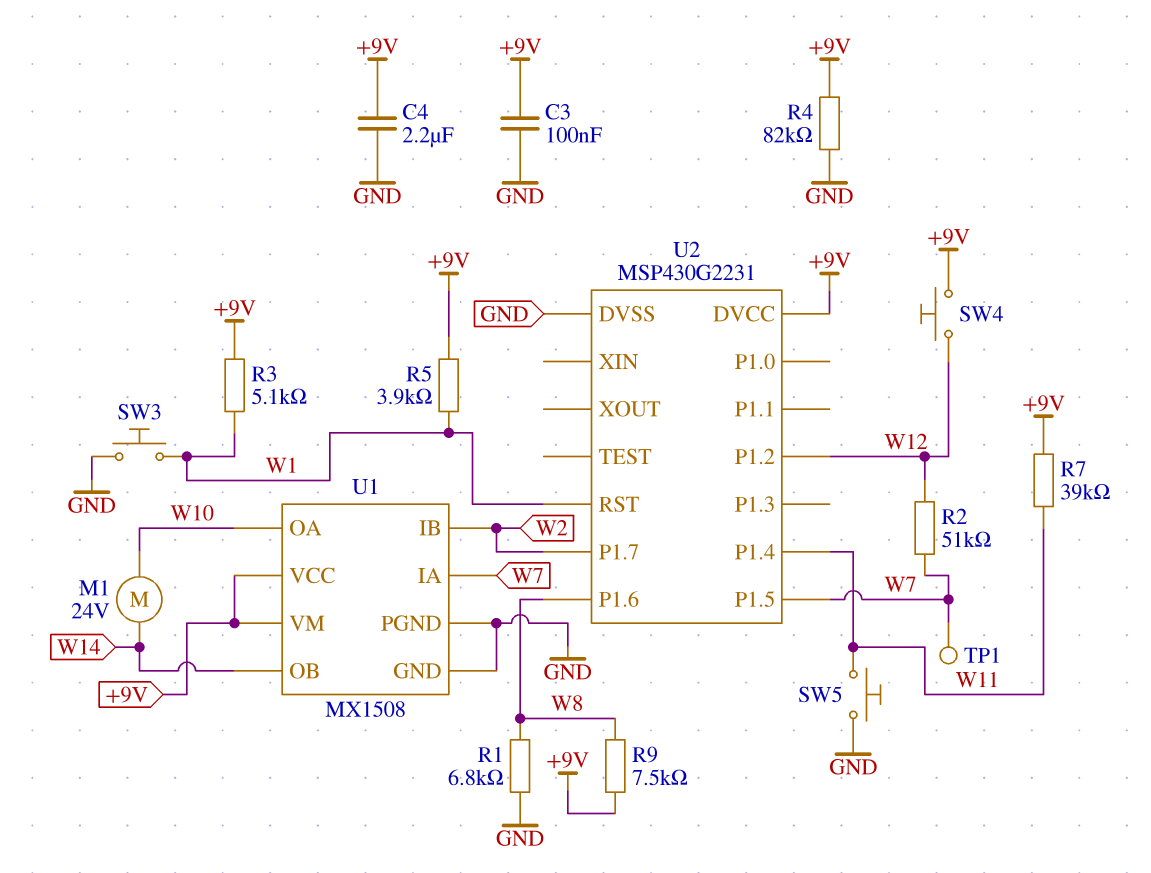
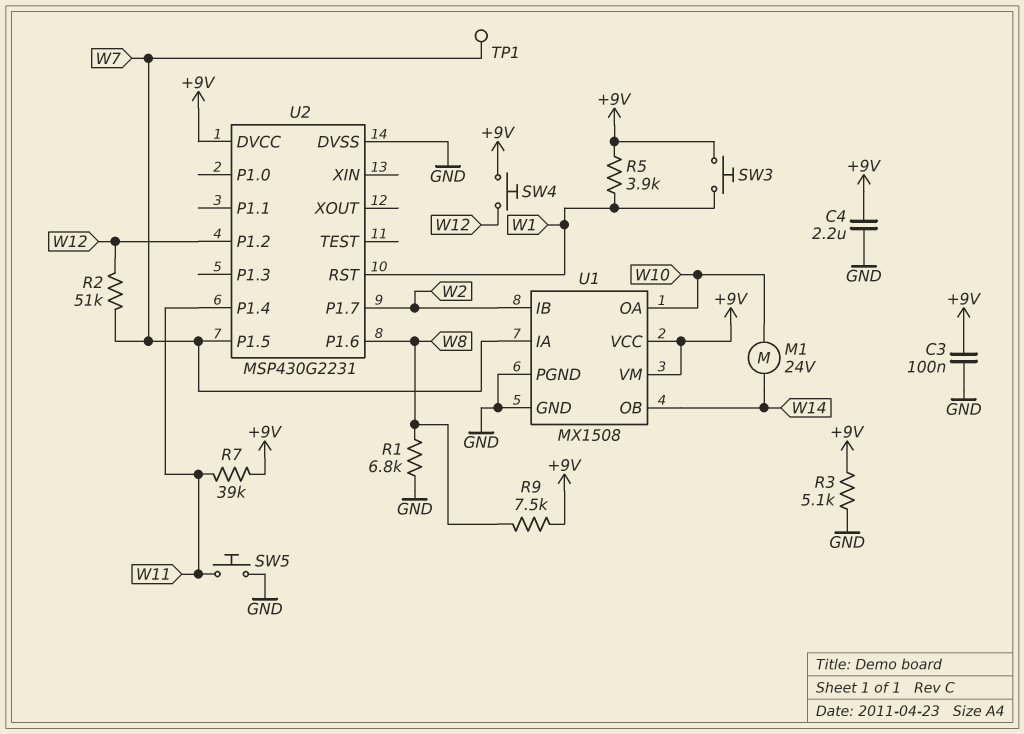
R3: 5.1k (+9V, W1) -> 5.1k (+9V, GND)
R4: 82k (+9V, GND) -> none
SW3: button (GND, W1) -> button (+9V, W1)

